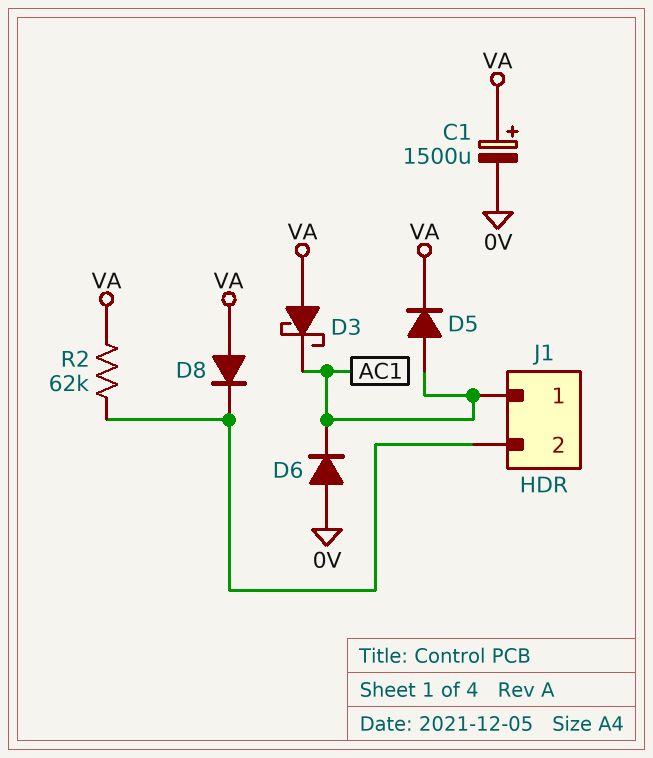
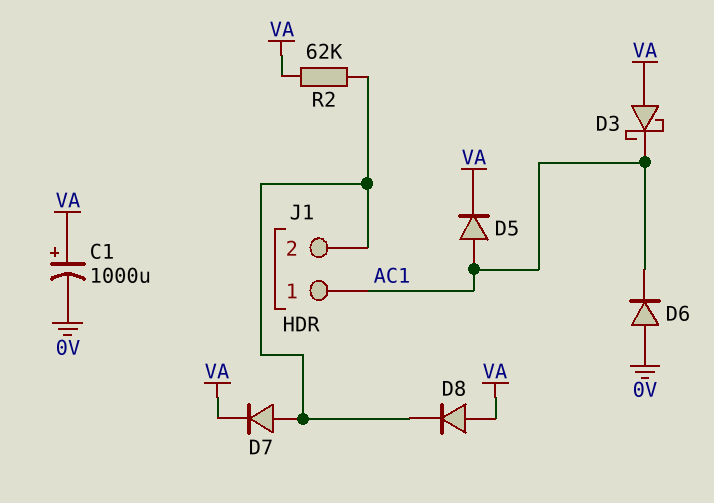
C1: 1500uF (plus VA, minus 0V) -> 1000uF (plus VA, minus 0V)
D7: none -> diode (A J1/2, K VA)

